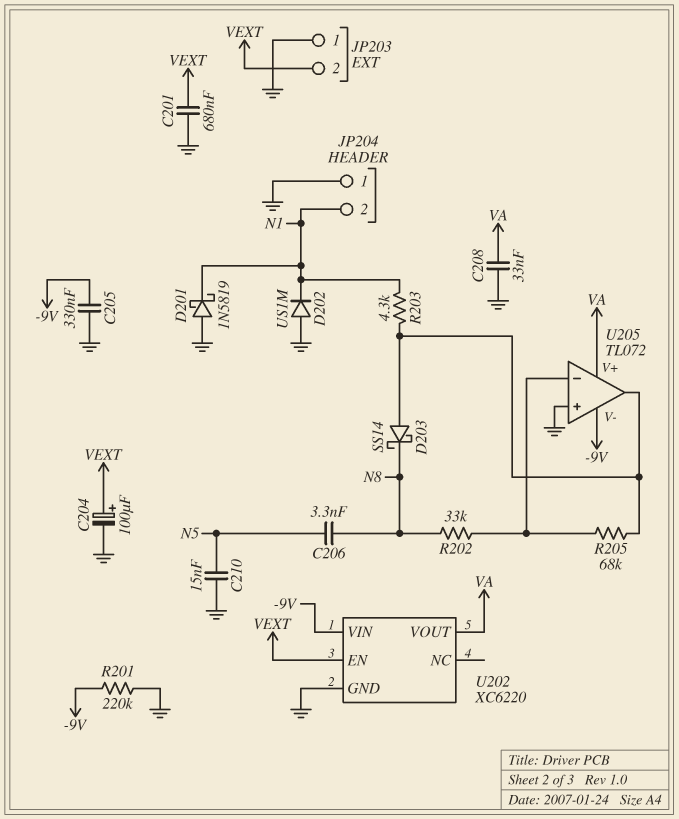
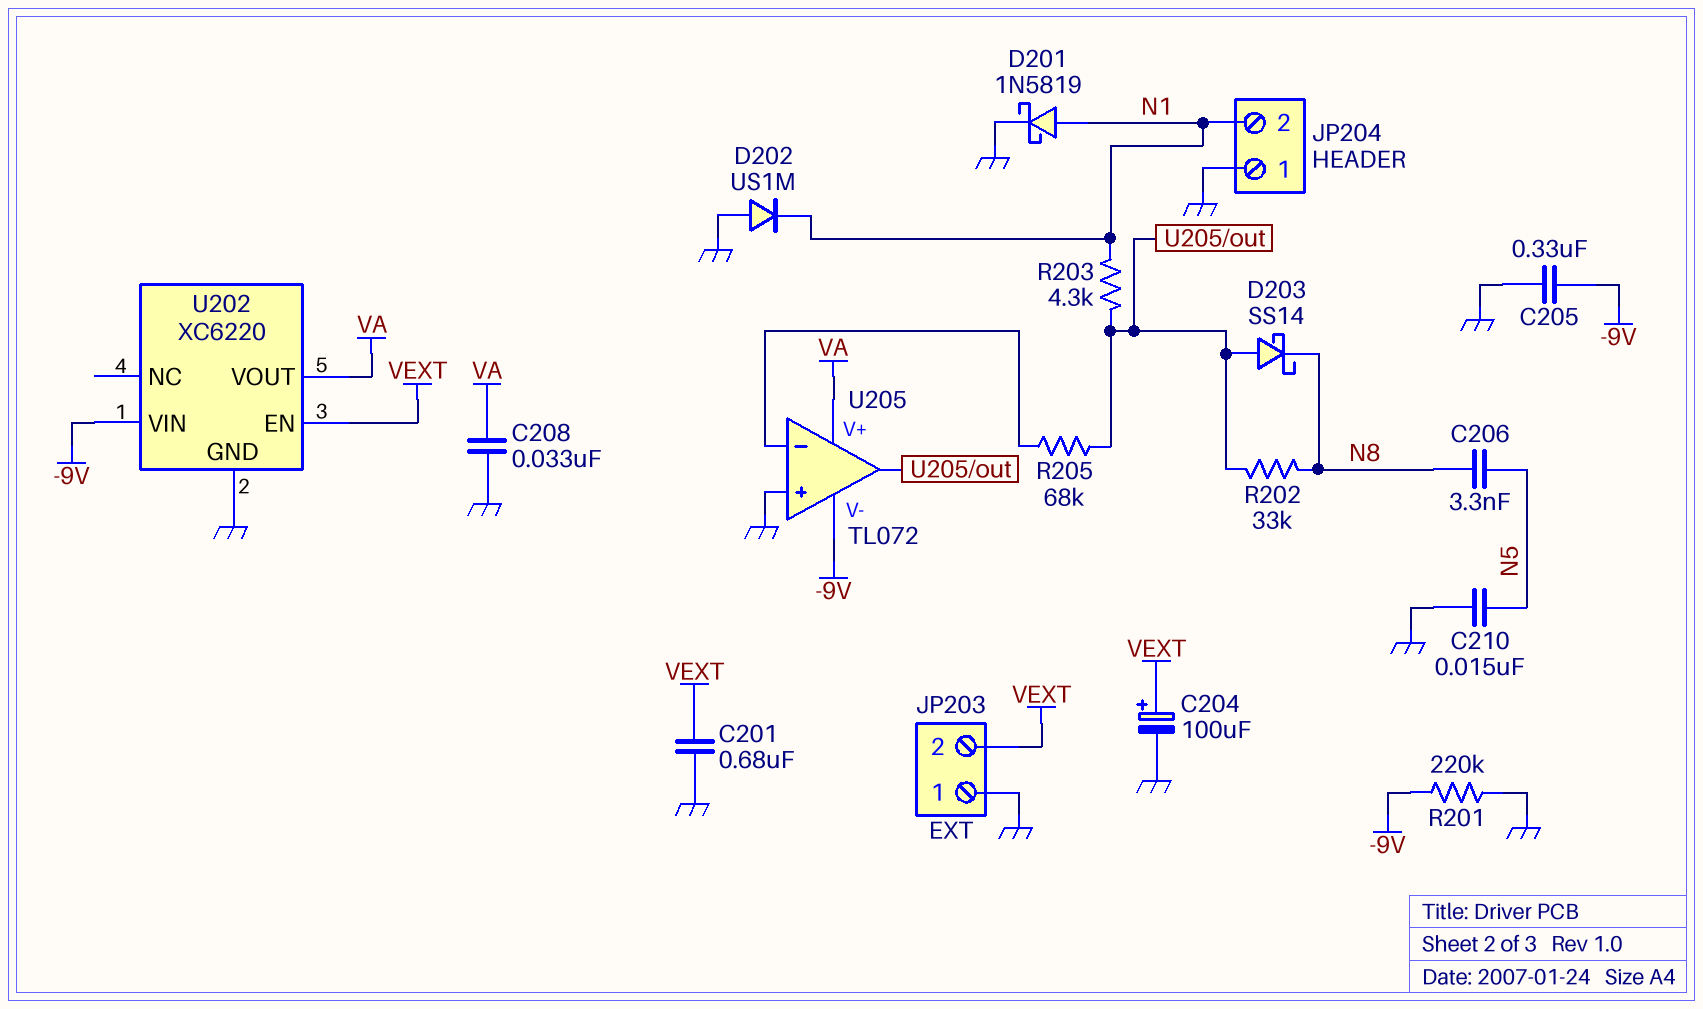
D201: schottky 1N5819 (A GND, K N1) -> schottky 1N5819 (A N1, K GND)
R202: 33k (N8, U205/in-) -> 33k (N8, U205/out)

